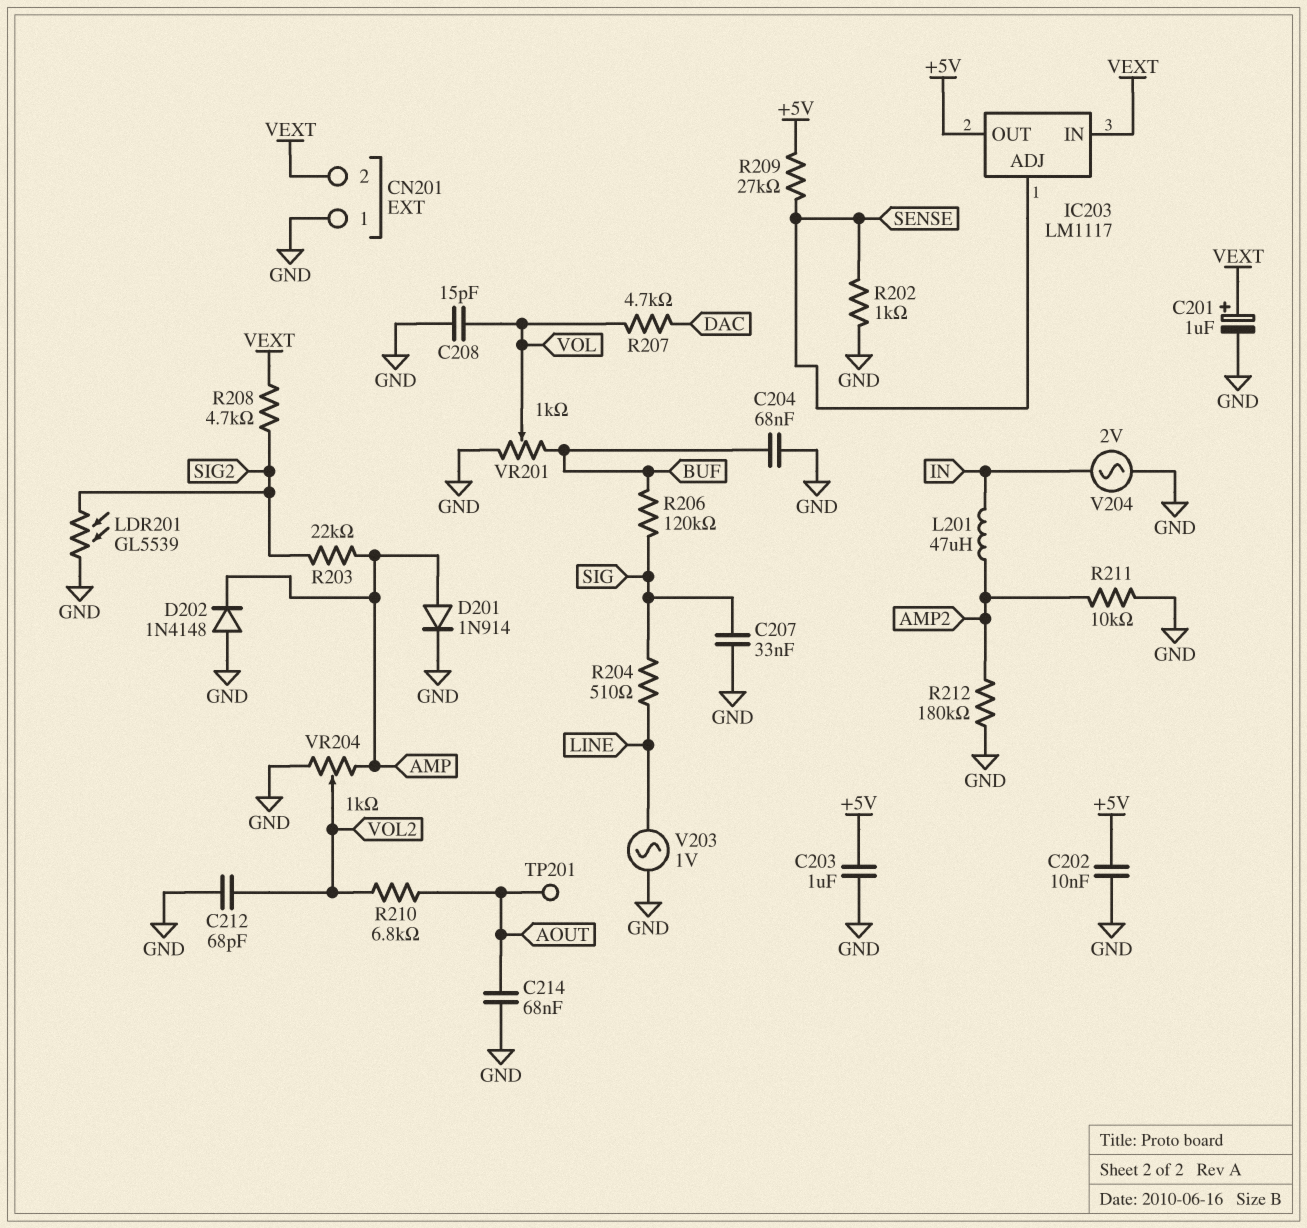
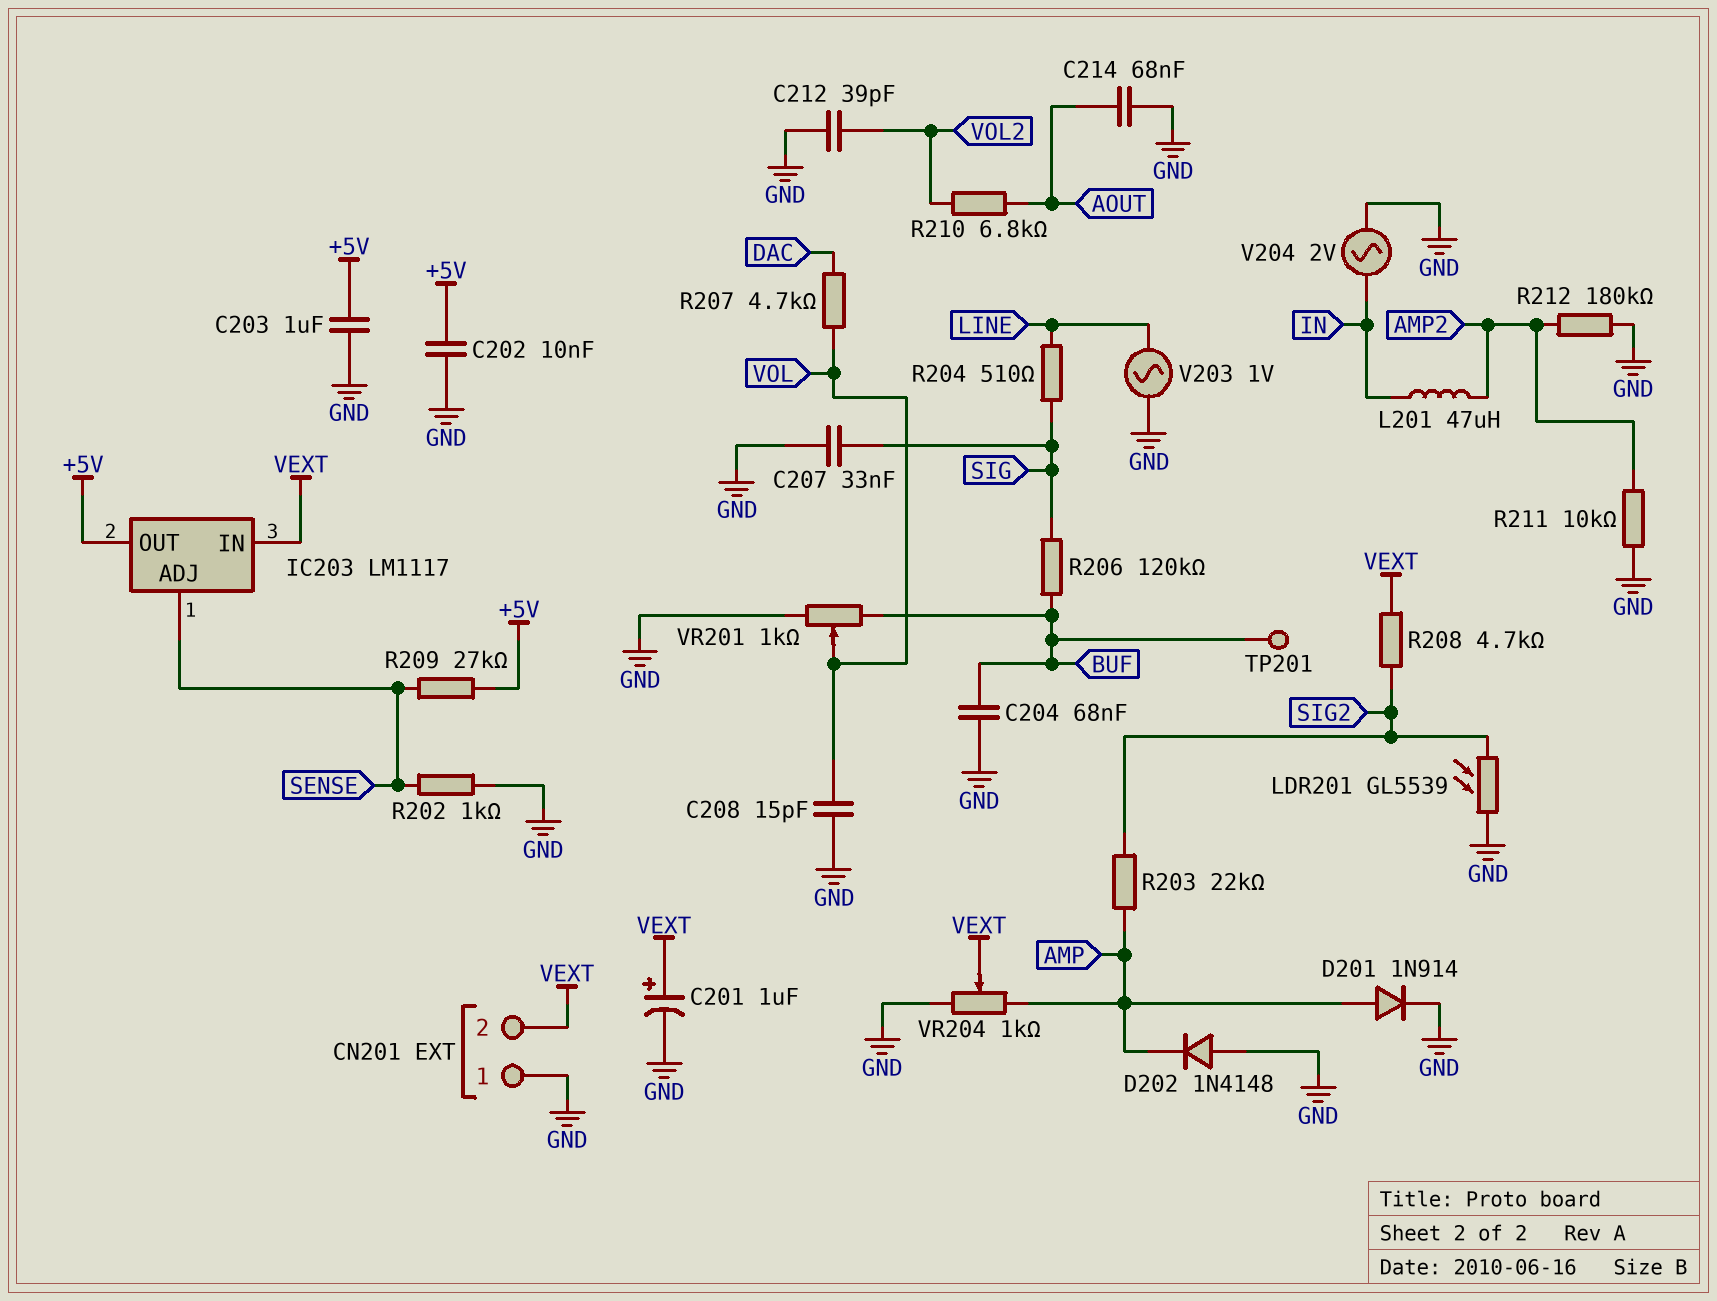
C212: 68pF (GND, VOL2) -> 39pF (GND, VOL2)
TP201: test point (AOUT) -> test point (BUF)
VR204: 1k (AMP, GND, wiper VOL2) -> 1k (AMP, GND, wiper VEXT)

